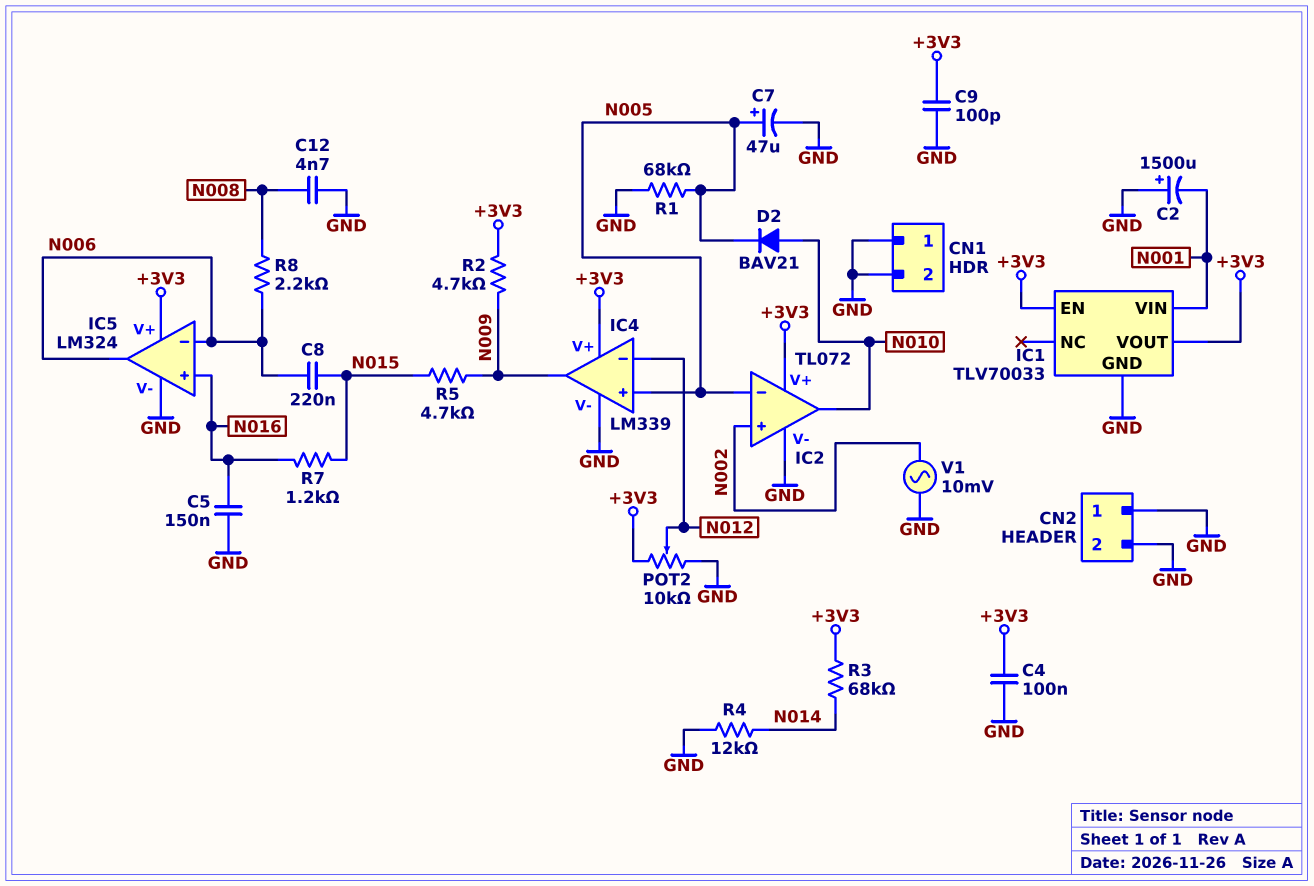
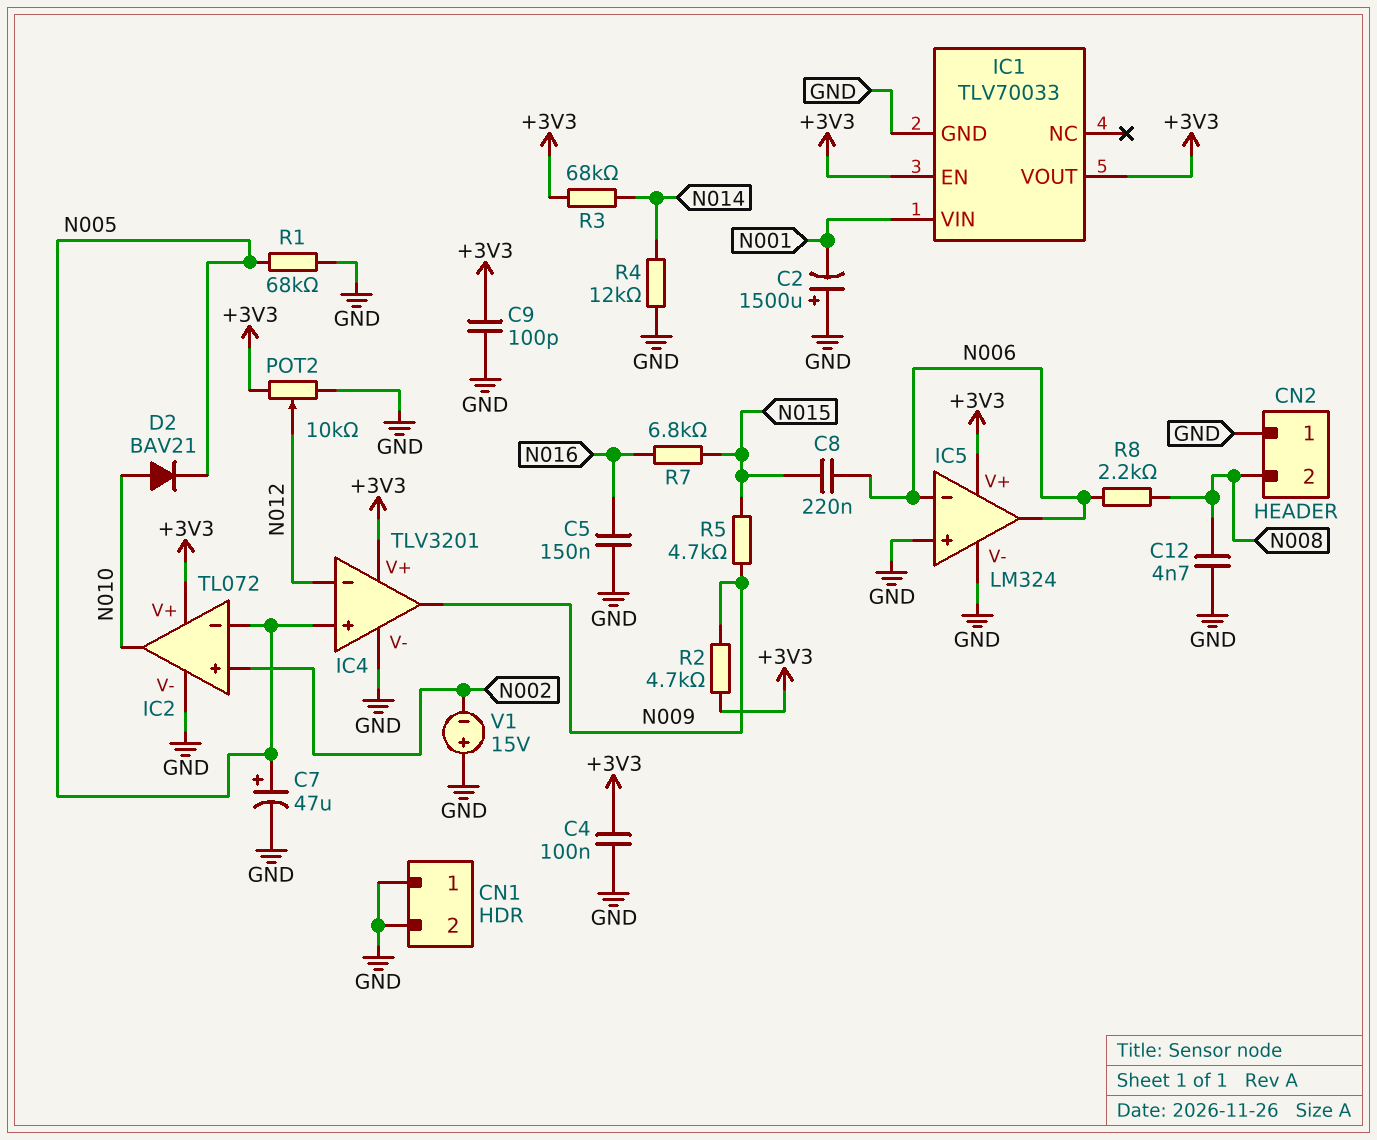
CN2 pin 2: GND -> N008
IC4: LM339 -> TLV3201
IC5 pin in+: N016 -> GND
R7: 1.2k (N015, N016) -> 6.8k (N015, N016)
V1: AC 10mV (GND, N002) -> 15V (plus GND, minus N002)

